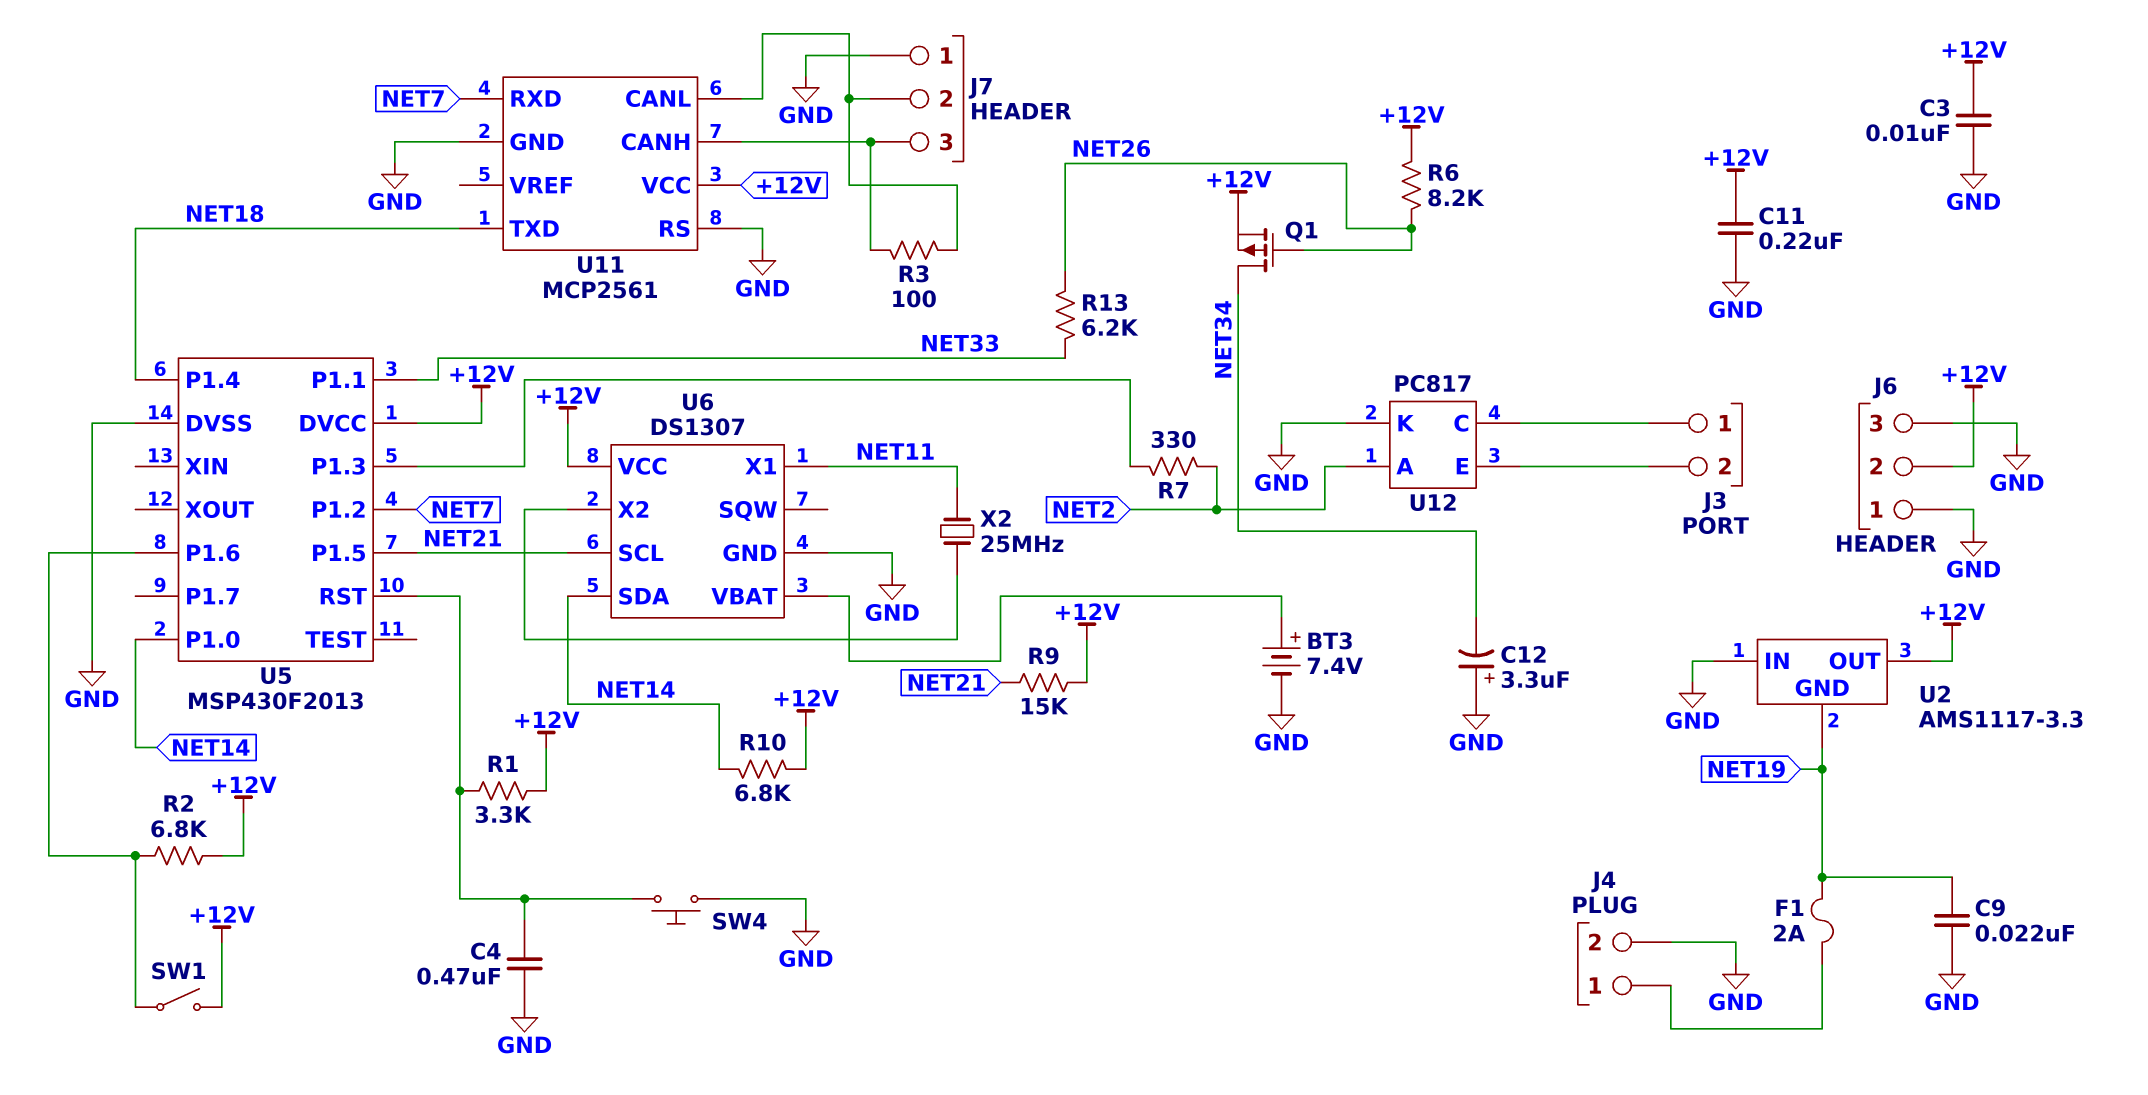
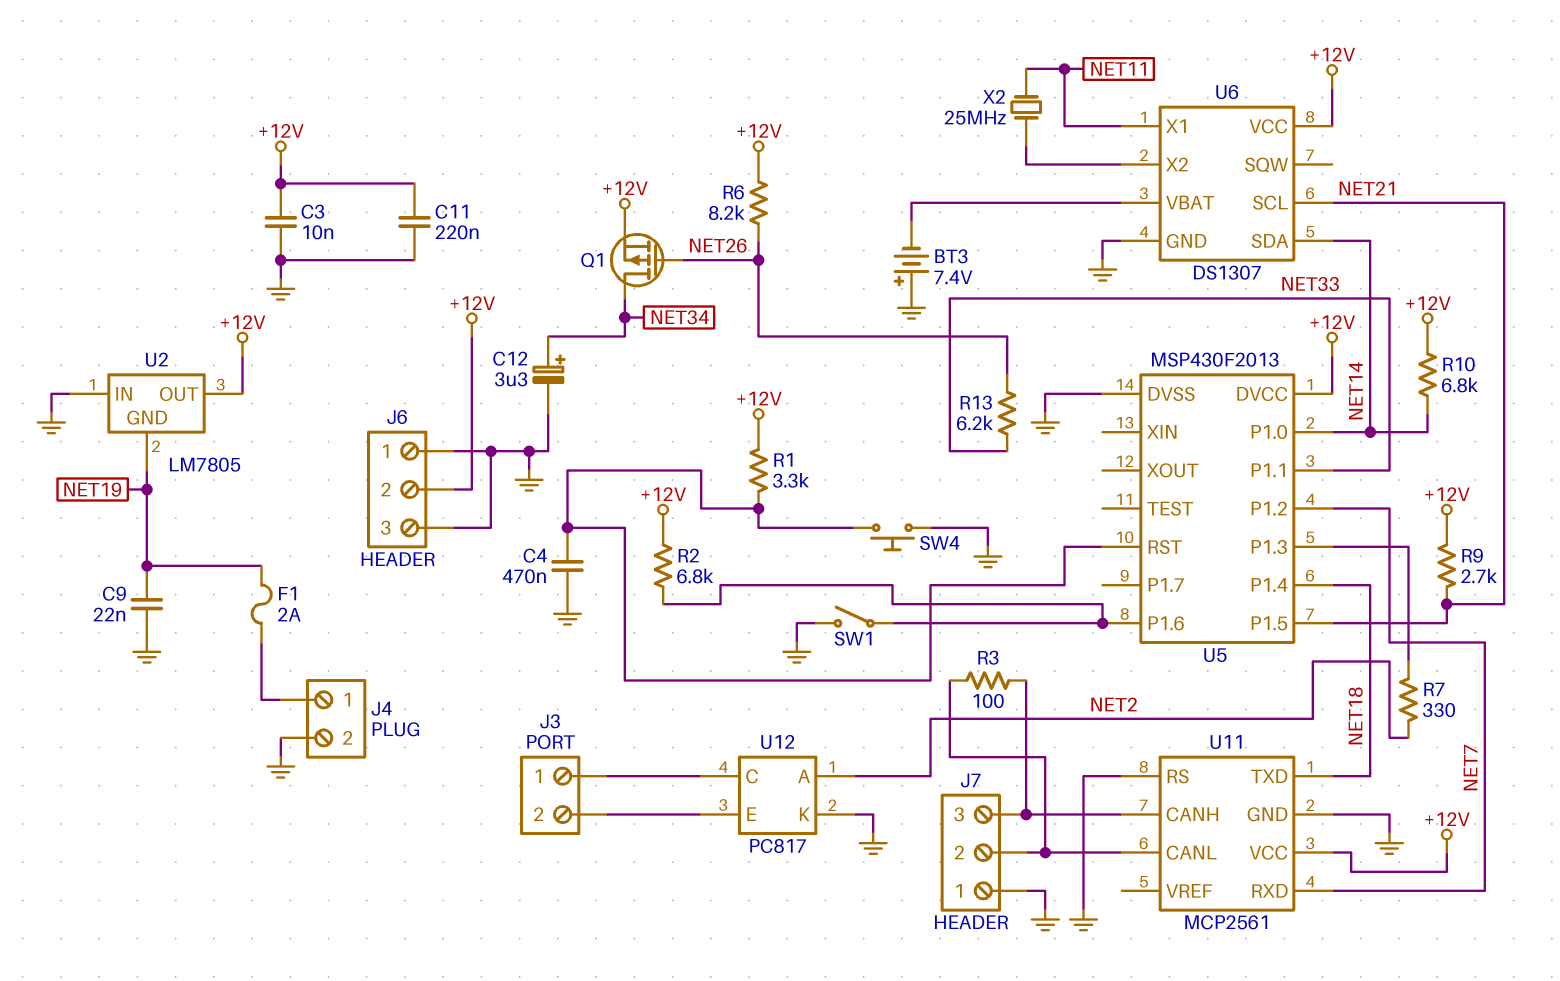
BT3: 7.4V (plus U6/VBAT, minus GND) -> 7.4V (plus GND, minus U6/VBAT)
C12: 3.3uF (plus GND, minus NET34) -> 3.3uF (plus NET34, minus GND)
R9: 15k (+12V, NET21) -> 2.7k (+12V, NET21)
SW1: switch (+12V, U5/P1.6) -> switch (GND, U5/P1.6)
U2: AMS1117-3.3 -> LM7805

